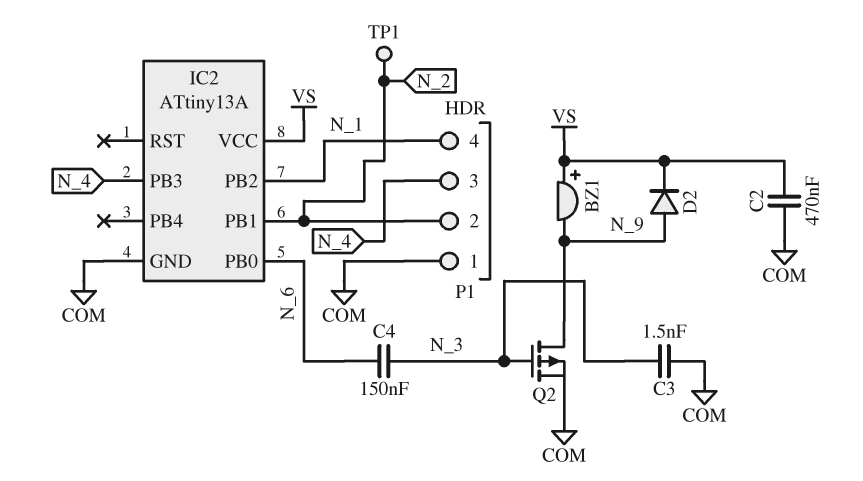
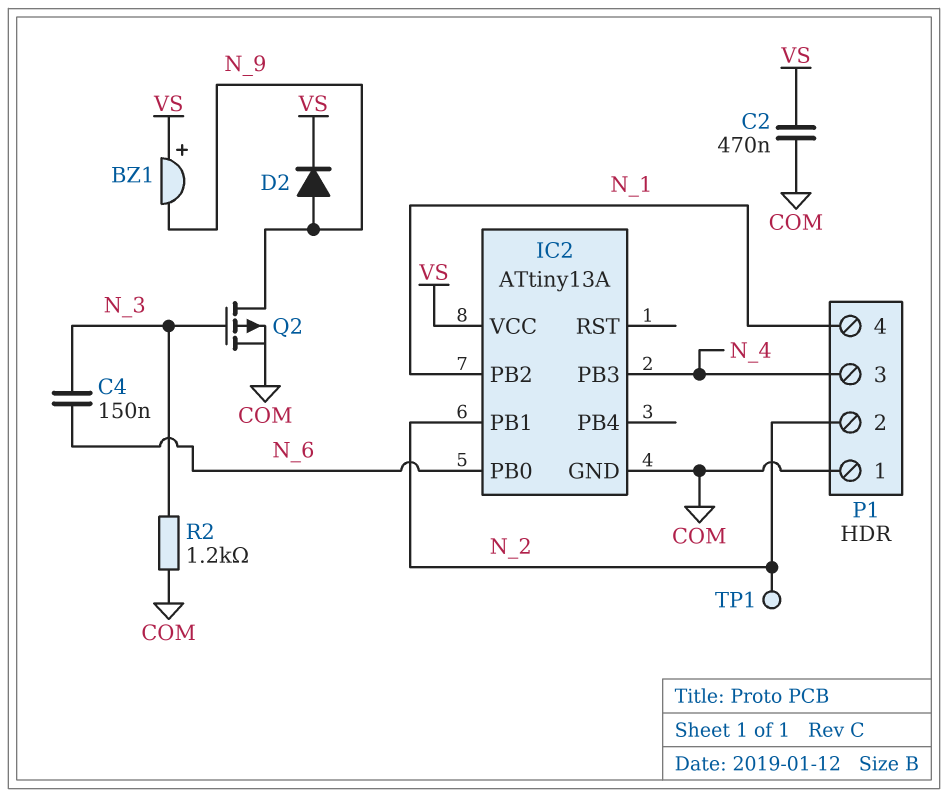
C3: 1.5nF (COM, N_3) -> none
R2: none -> 1.2k (COM, N_3)

